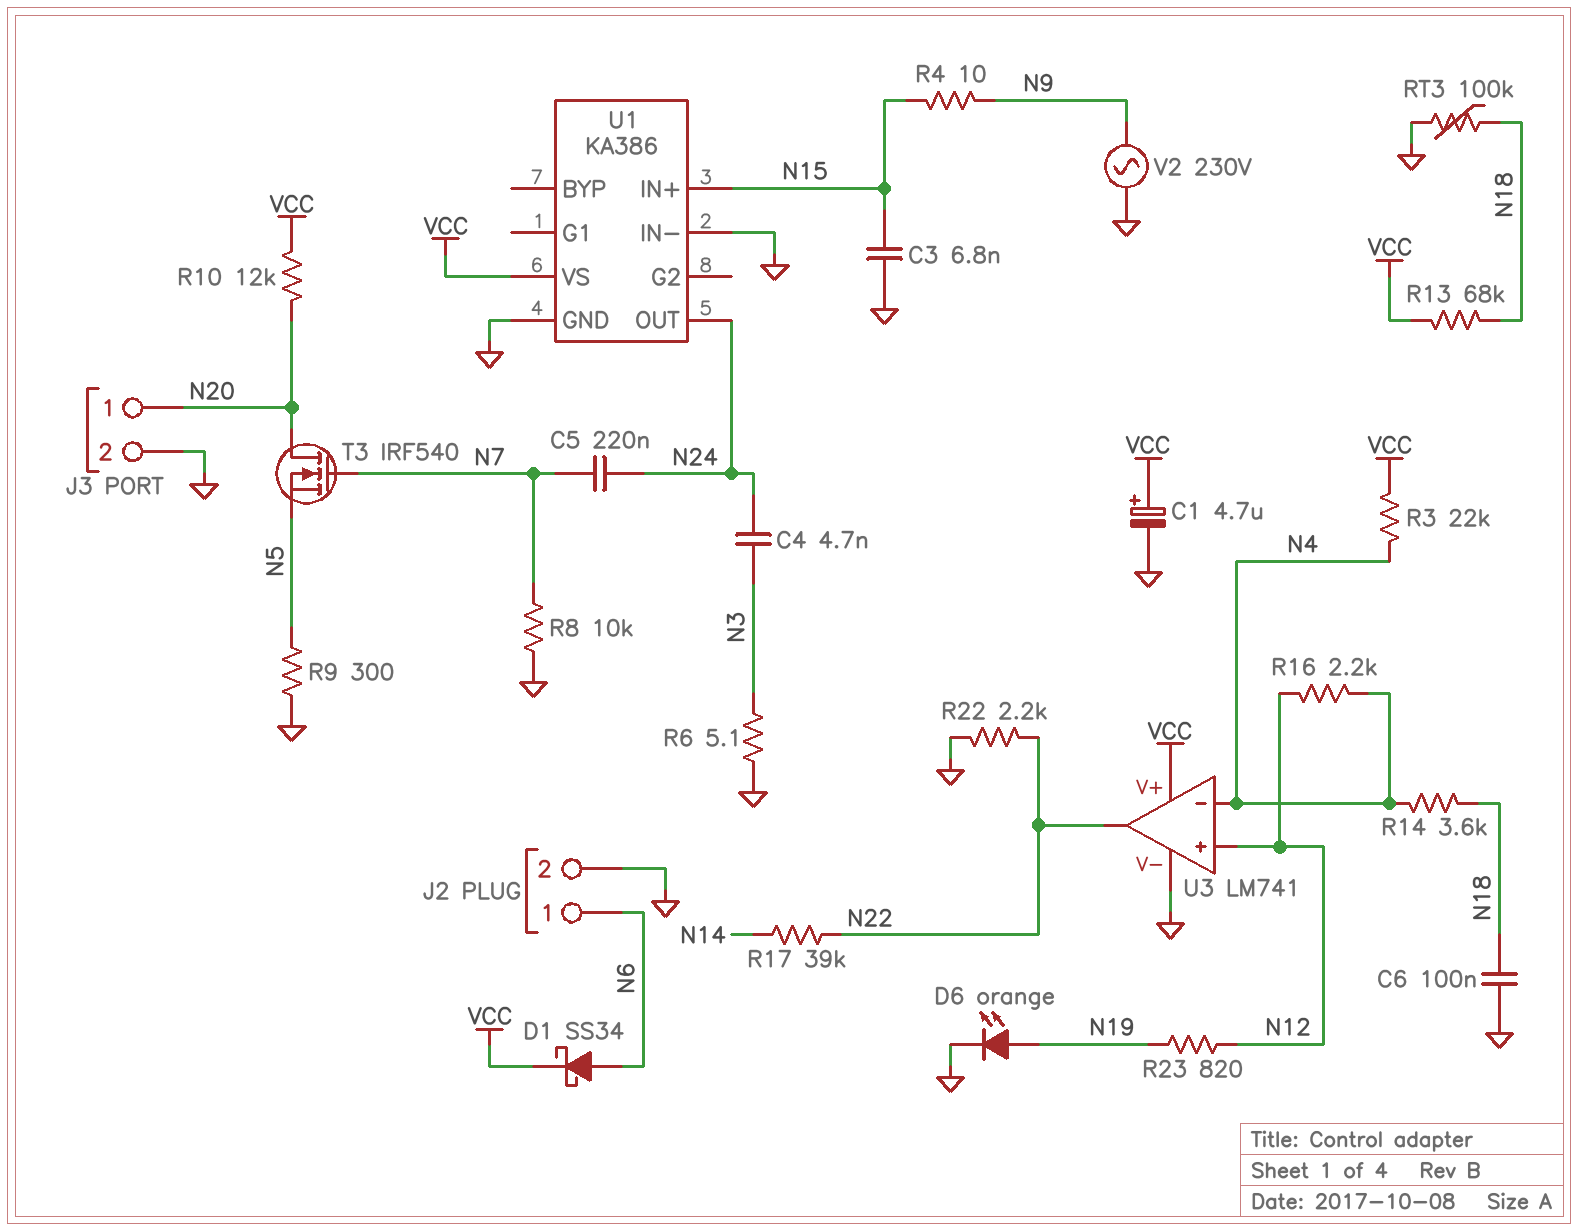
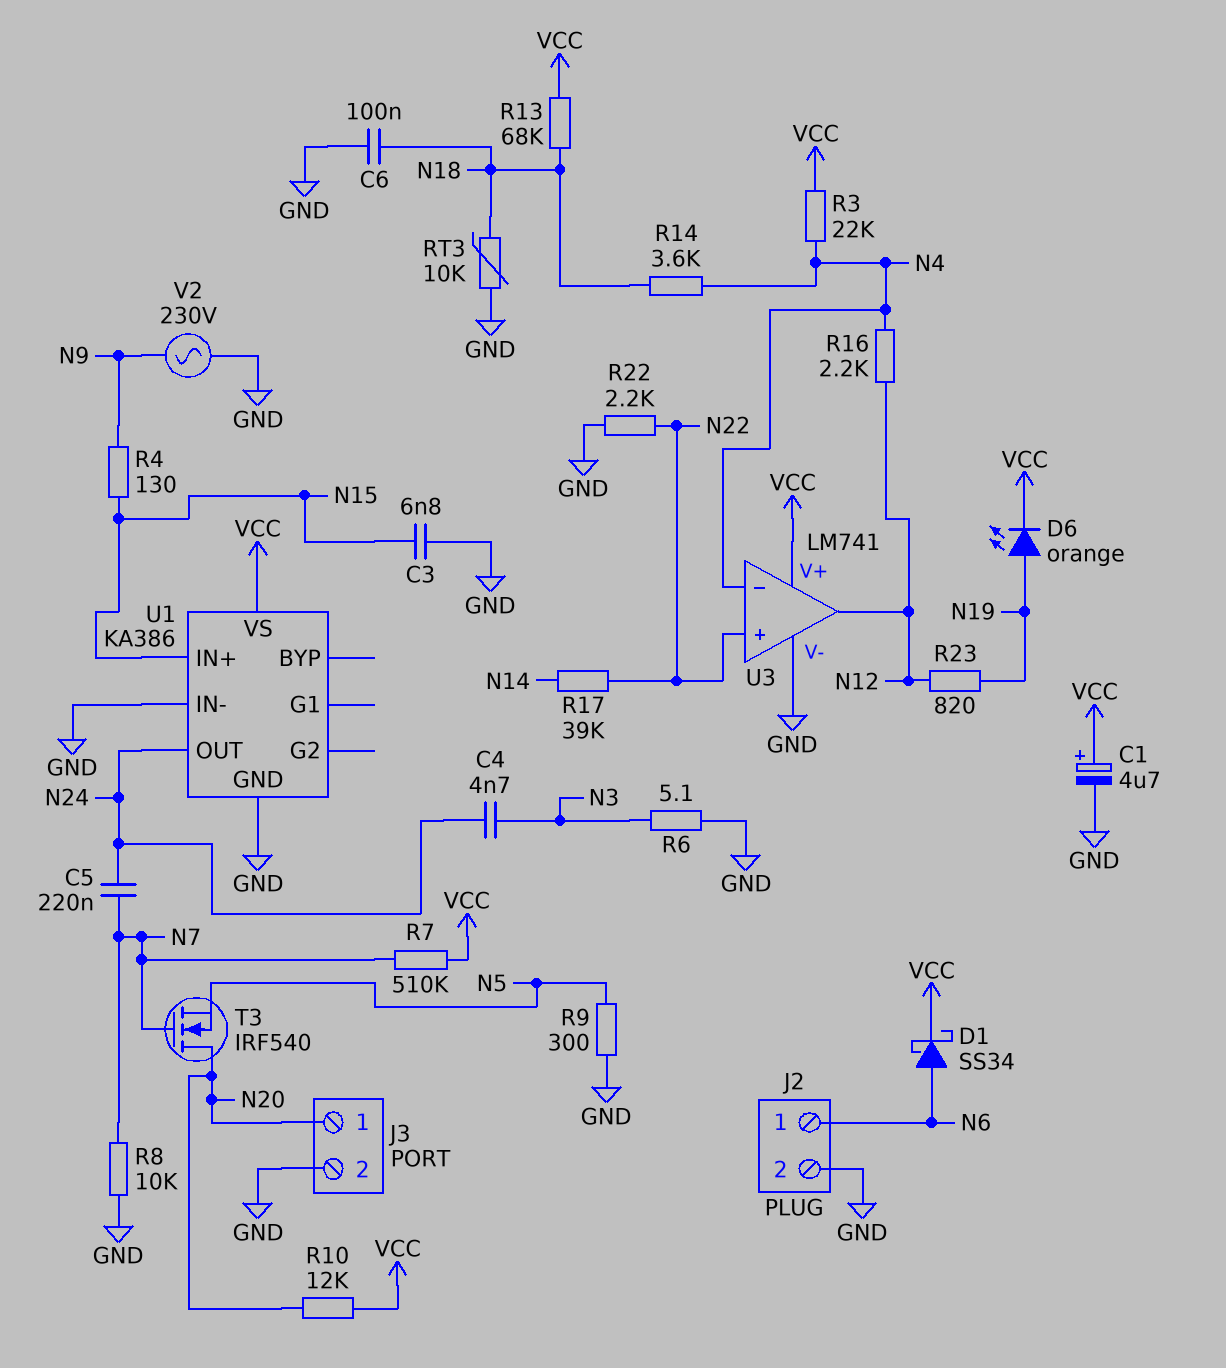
D6: LED orange (A N19, K GND) -> LED orange (A N19, K VCC)
R4: 10 (N9, N15) -> 130 (N9, N15)
R7: none -> 510k (N7, VCC)
RT3: 100k (GND, N18) -> 10k (GND, N18)
U3 pin in+: N12 -> N22
U3 pin out: N22 -> N12

